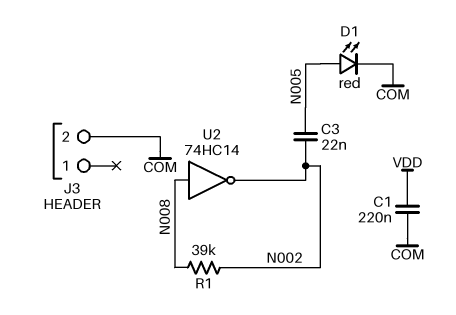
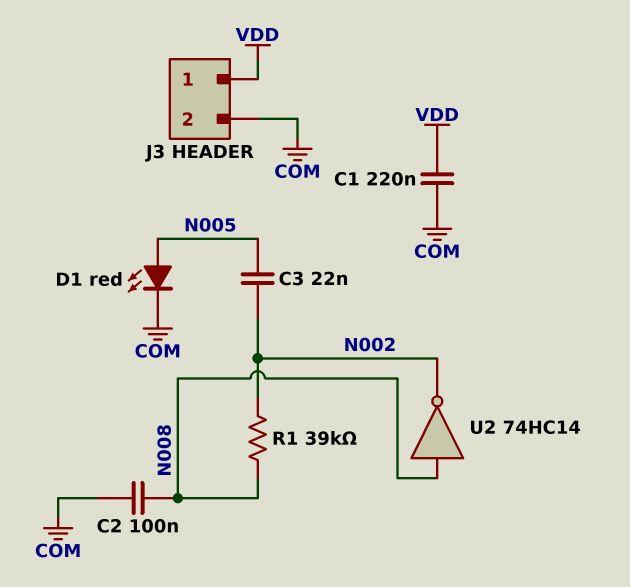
C2: none -> 100nF (COM, N008)
J3 pin 1: none -> VDD

